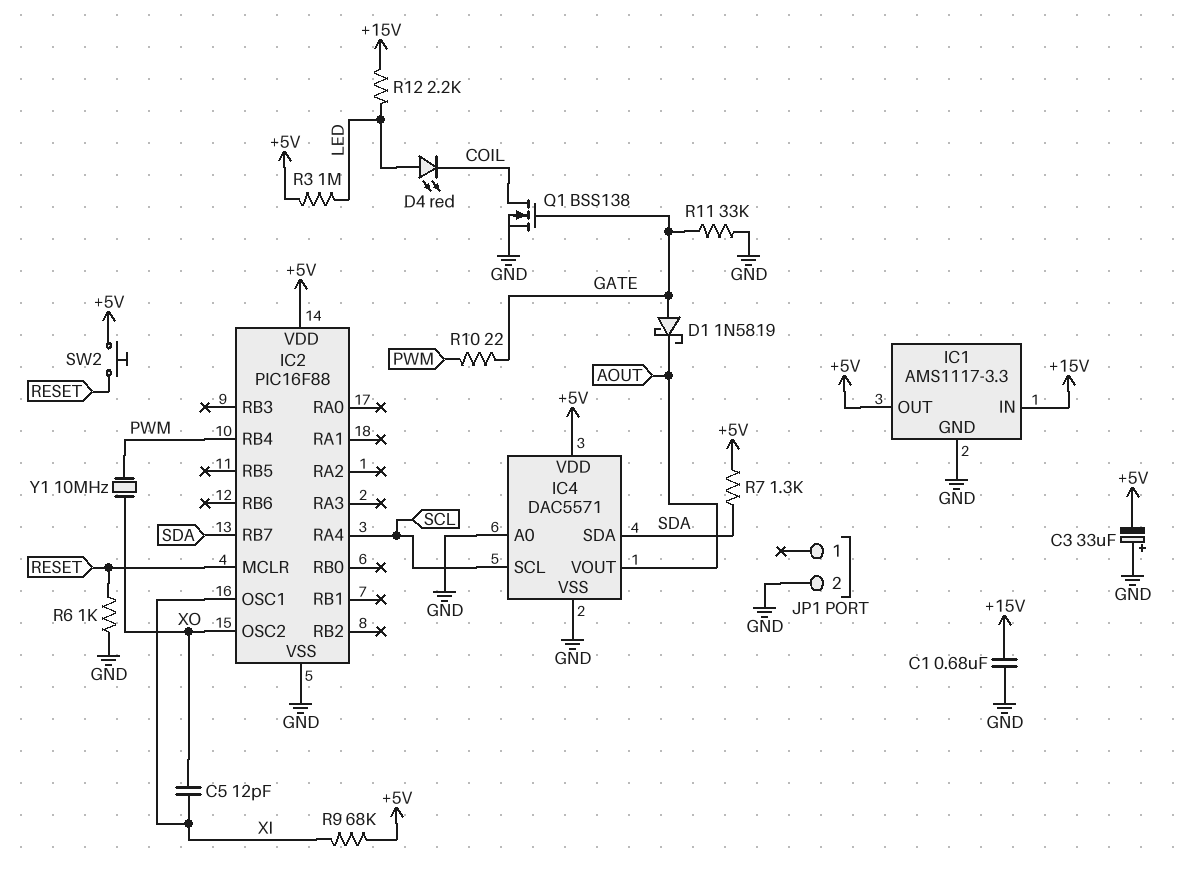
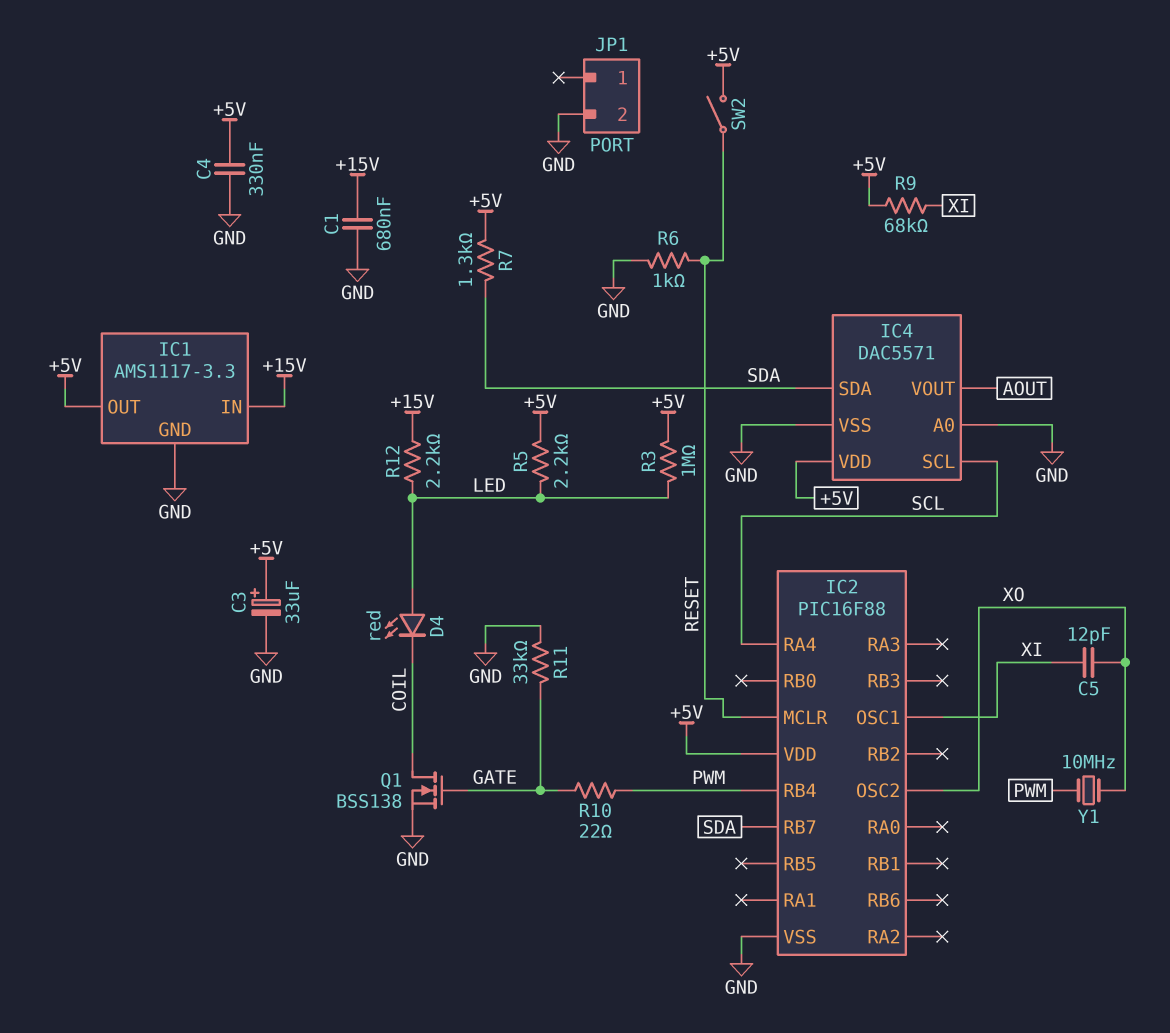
C3: 33uF (plus GND, minus +5V) -> 33uF (plus +5V, minus GND)
C4: none -> 330nF (+5V, GND)
D1: schottky 1N5819 (A GATE, K AOUT) -> none
R5: none -> 2.2k (+5V, LED)
SW2: button (+5V, RESET) -> switch (+5V, RESET)

